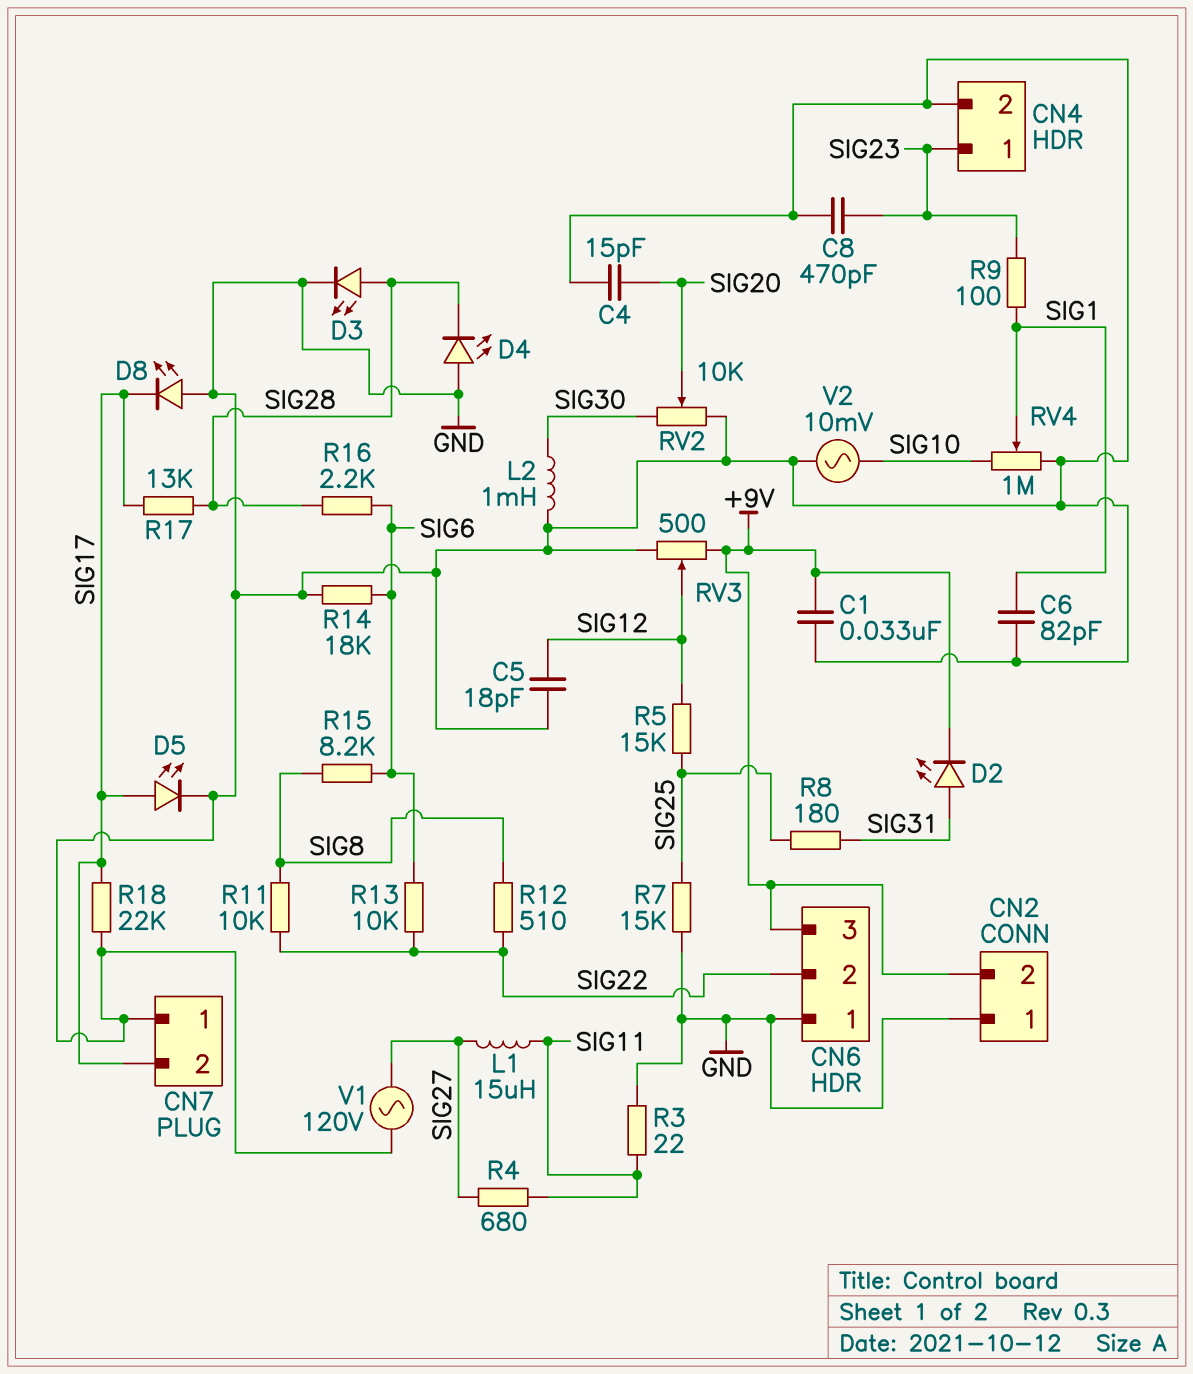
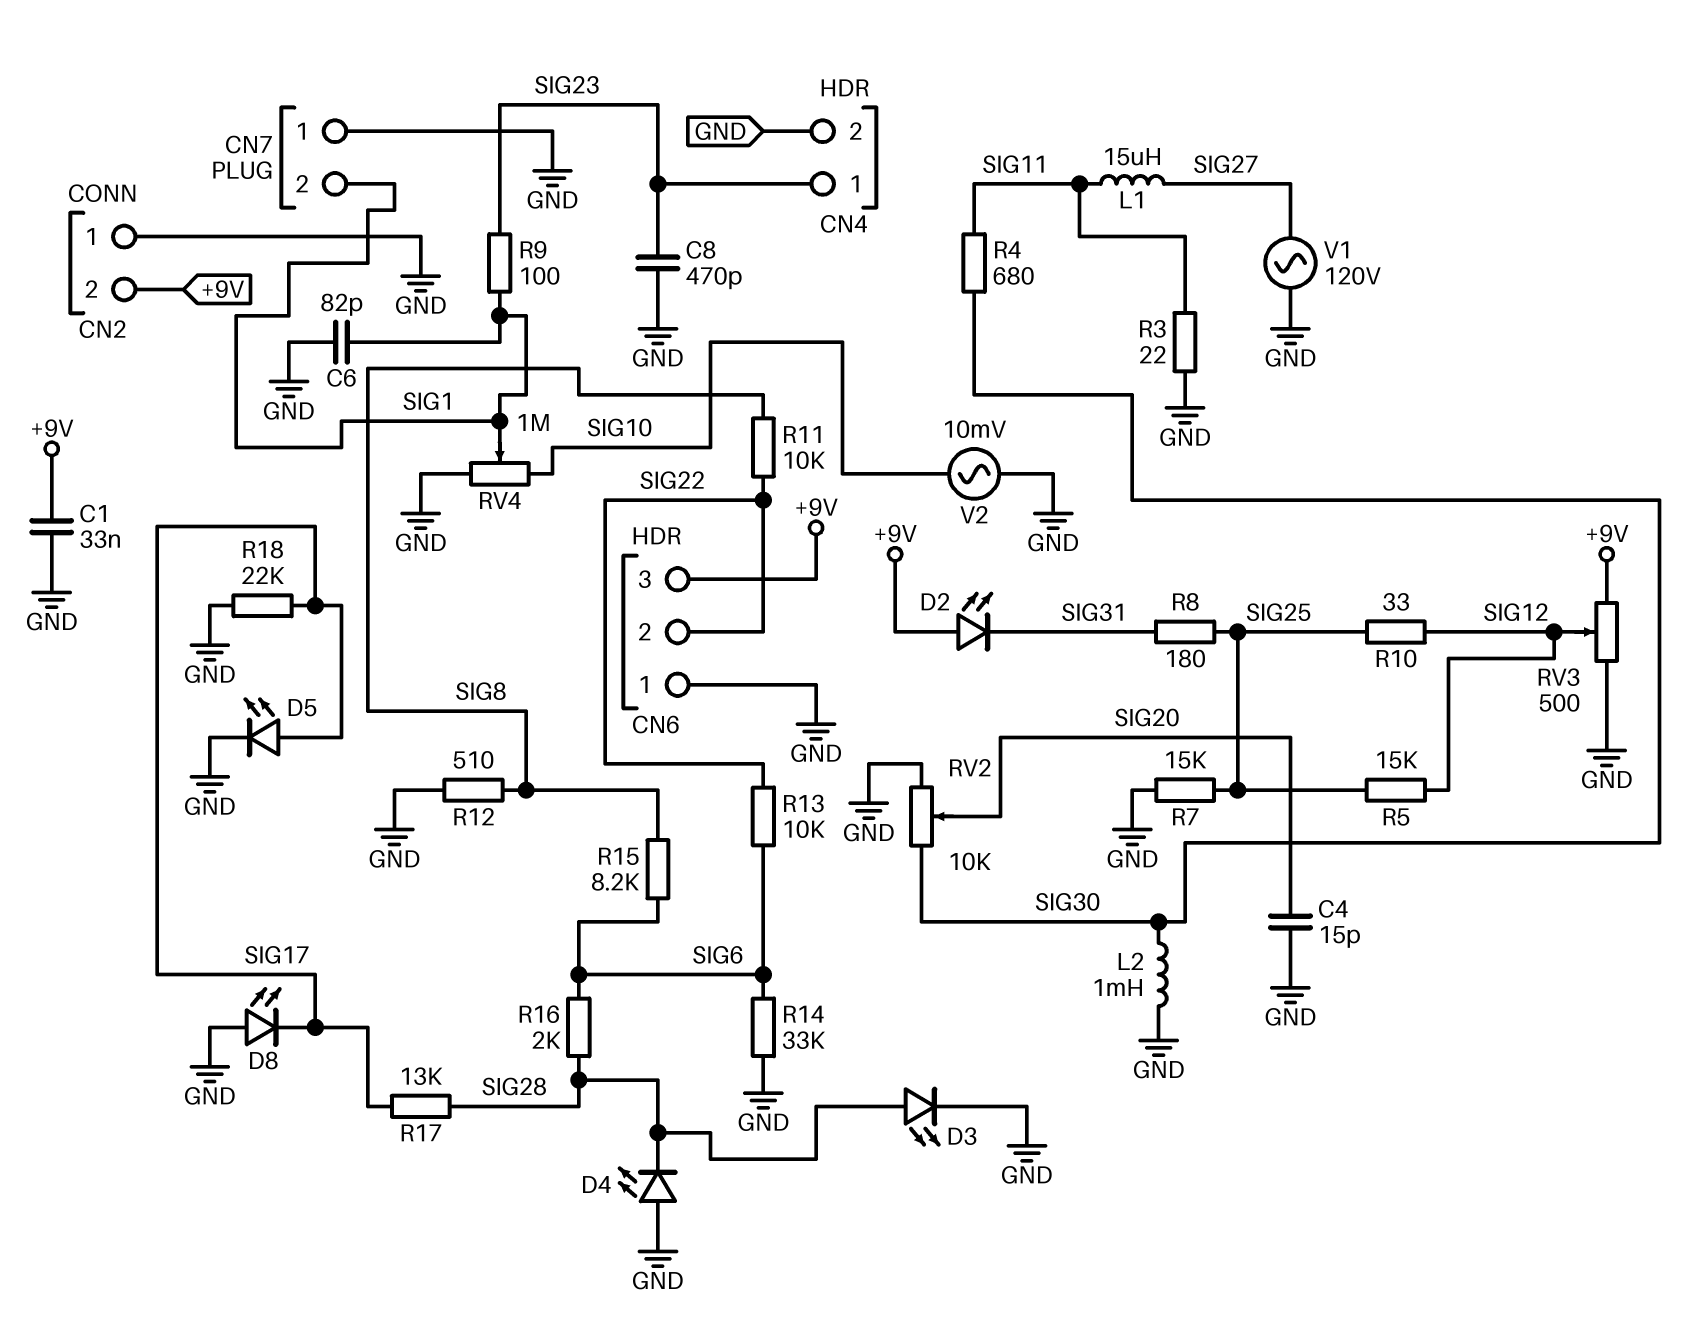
C5: 18pF (GND, SIG12) -> none
CN7 pin 2: SIG17 -> SIG1
D2: LED (A SIG31, K +9V) -> LED (A +9V, K SIG31)
R4: 680 (SIG11, SIG27) -> 680 (SIG11, SIG30)
R10: none -> 33 (SIG12, SIG25)
R12: 510 (SIG8, SIG22) -> 510 (GND, SIG8)
R14: 18k (GND, SIG6) -> 33k (GND, SIG6)
R16: 2.2k (SIG6, SIG28) -> 2k (SIG6, SIG28)

